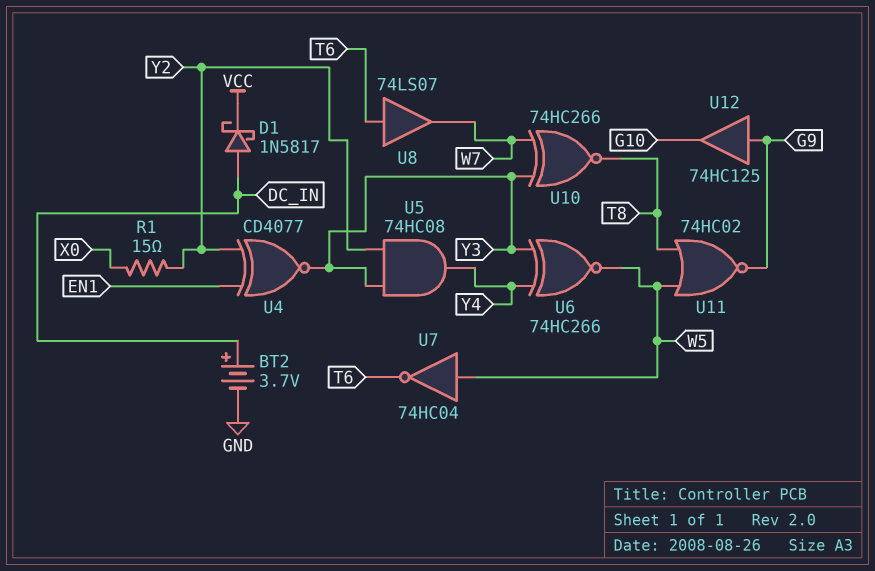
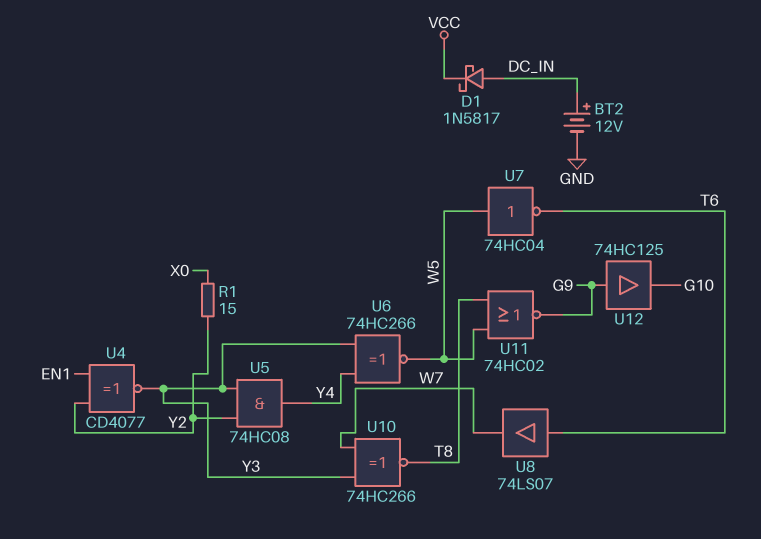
BT2: 3.7V (plus DC_IN, minus GND) -> 12V (plus DC_IN, minus GND)

